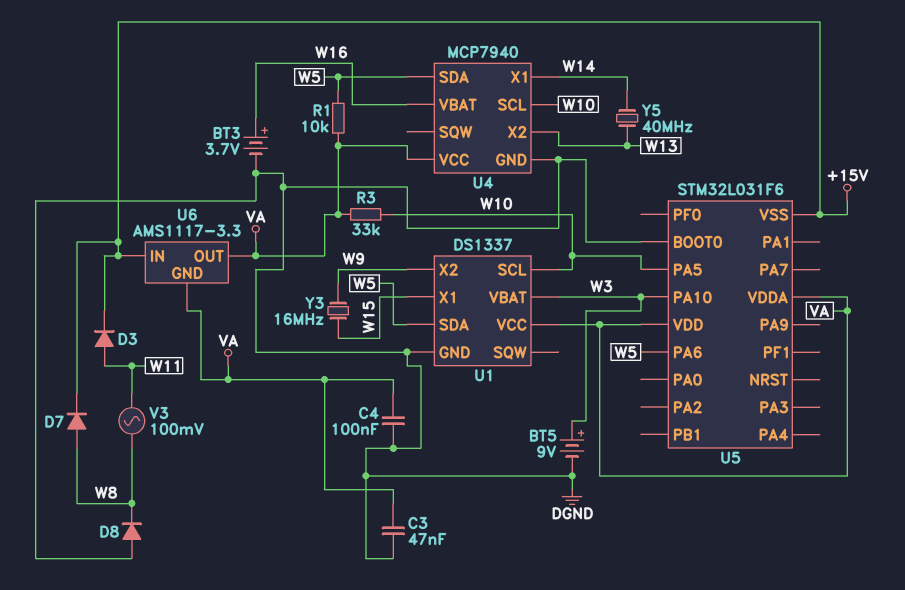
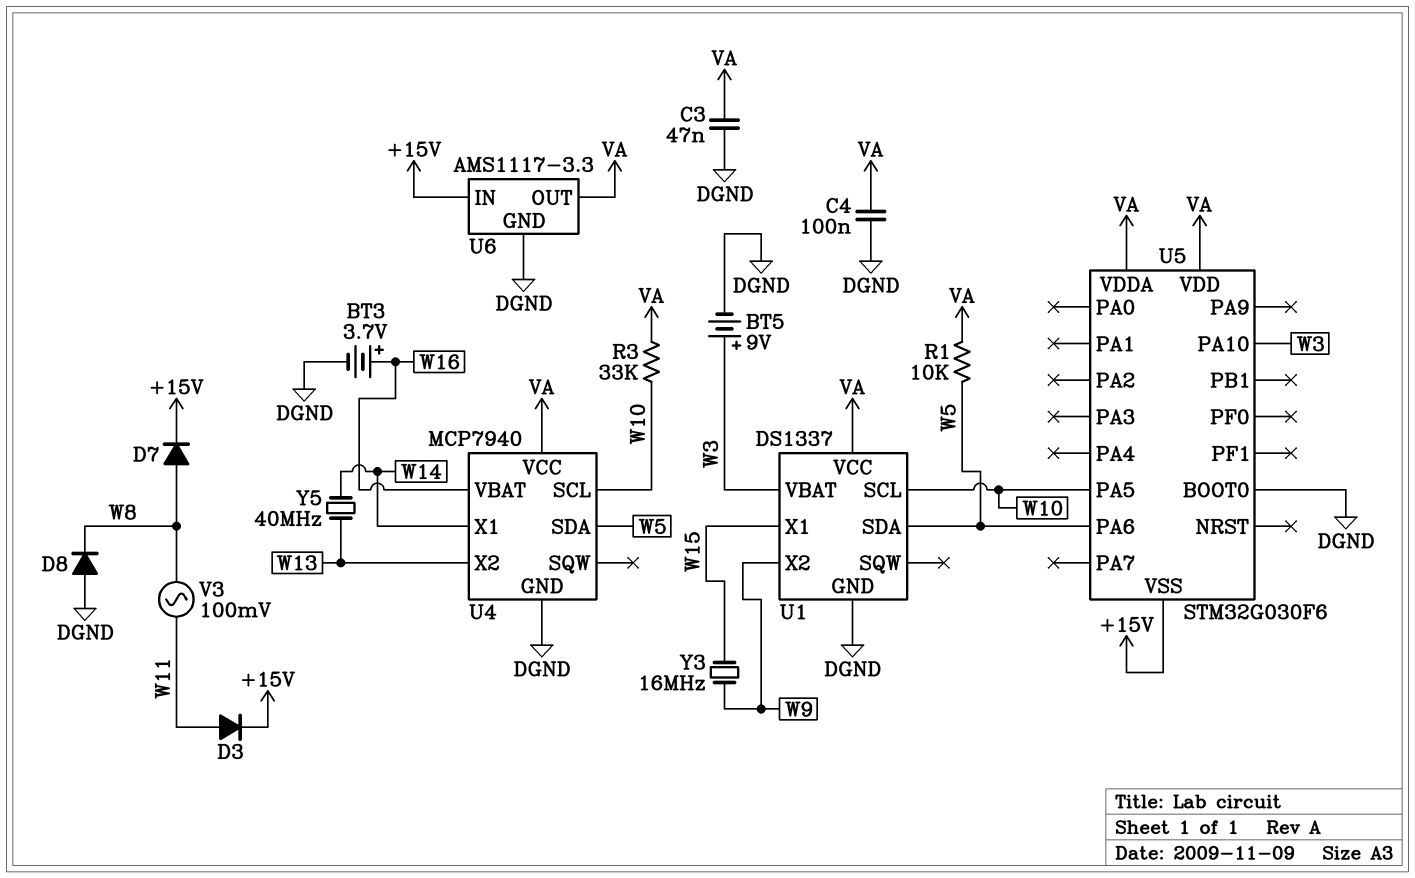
U5: STM32L031F6 -> STM32G030F6
U6 pin GND: VA -> DGND

